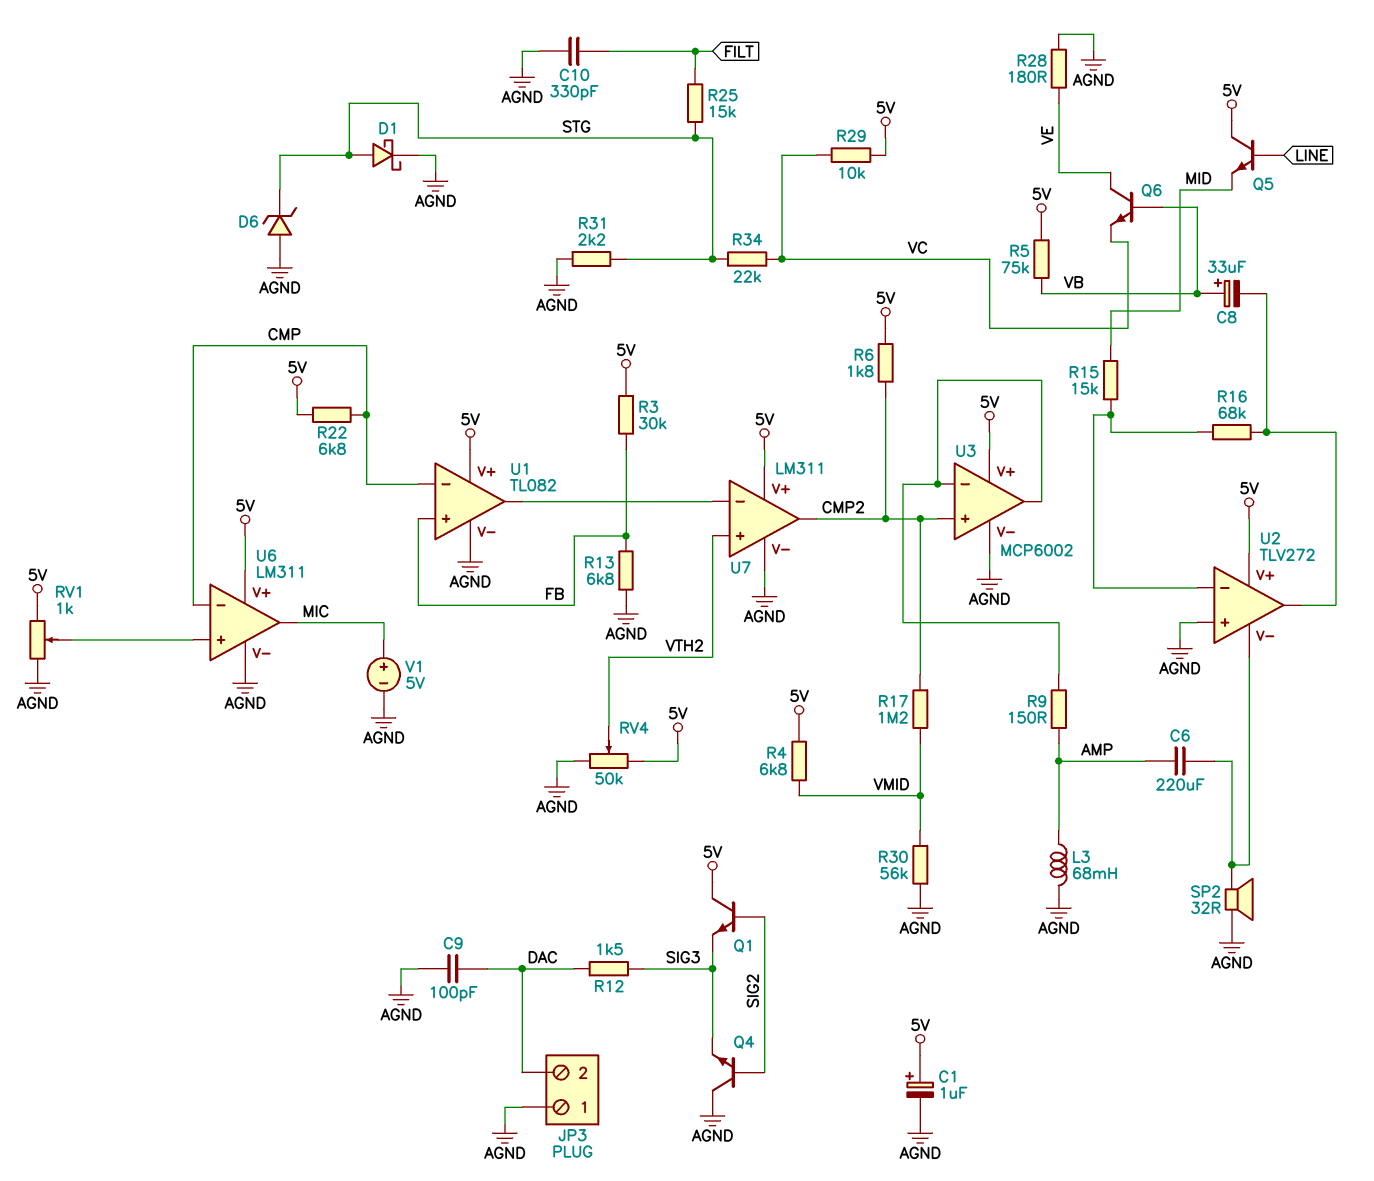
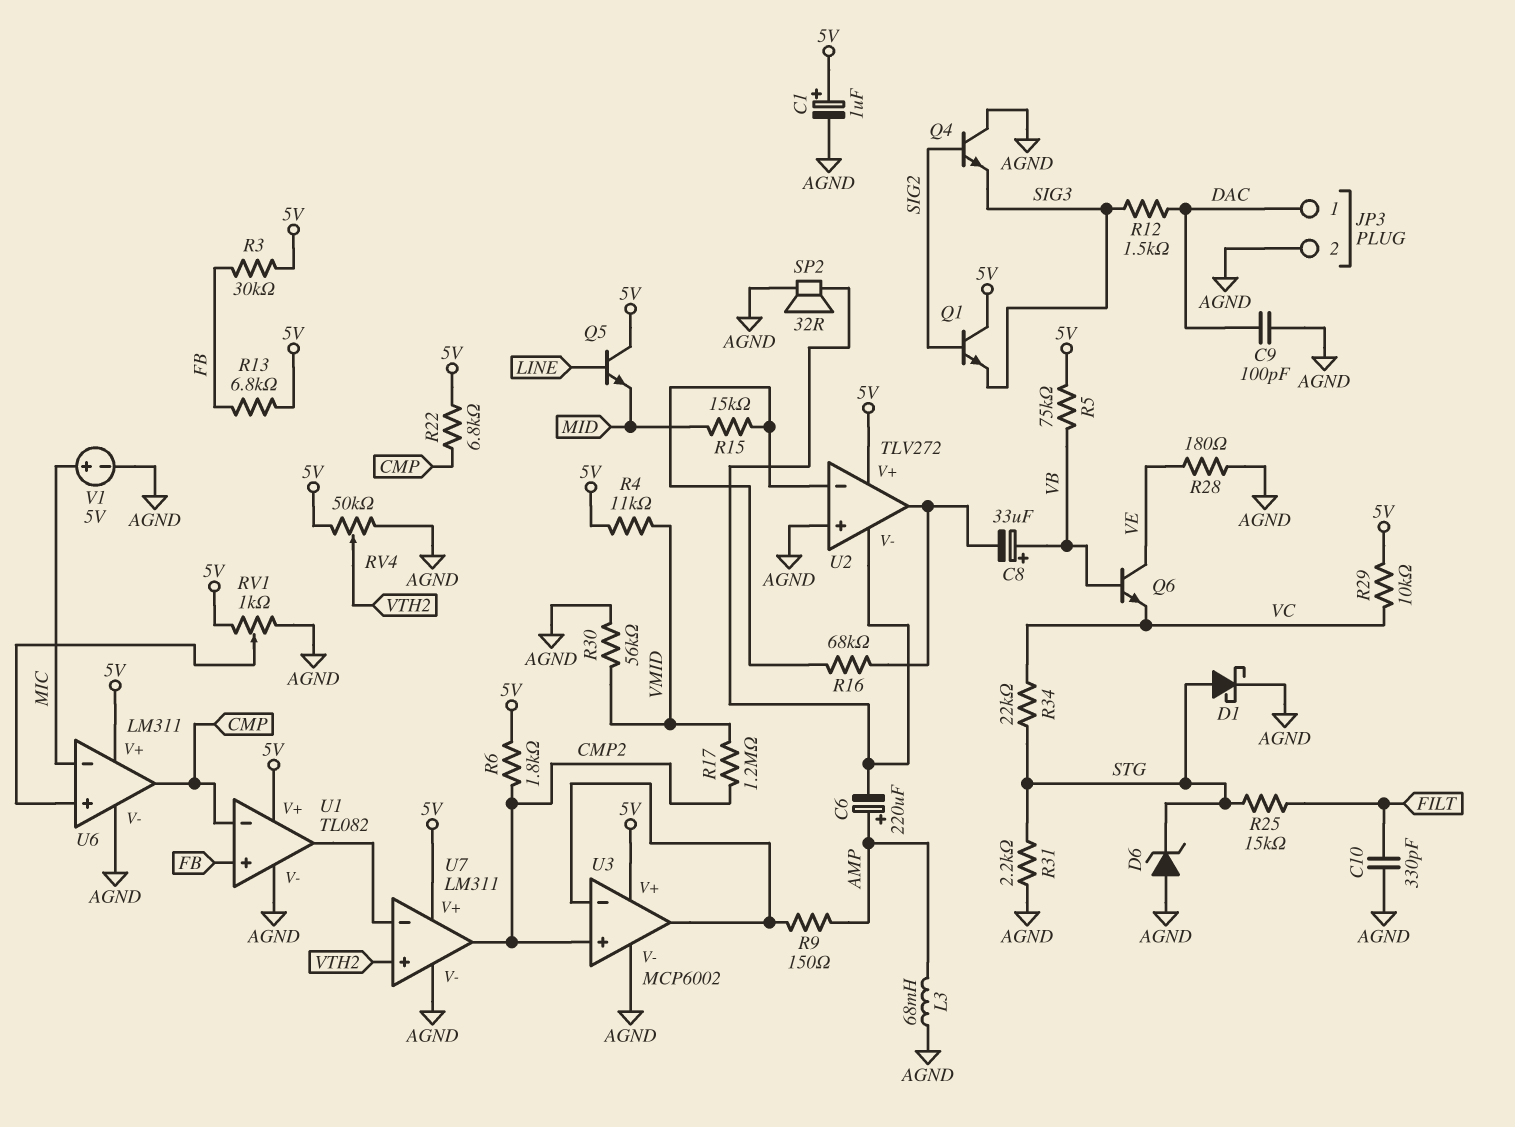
C6: 220uF (AMP, U2/V-) -> 220uF (plus AMP, minus U2/V-)
JP3 pin 1: AGND -> DAC
JP3 pin 2: DAC -> AGND
R4: 6.8k (5V, VMID) -> 11k (5V, VMID)
R13: 6.8k (AGND, FB) -> 6.8k (5V, FB)
U6 pin in-: CMP -> MIC
U6 pin out: MIC -> CMP

